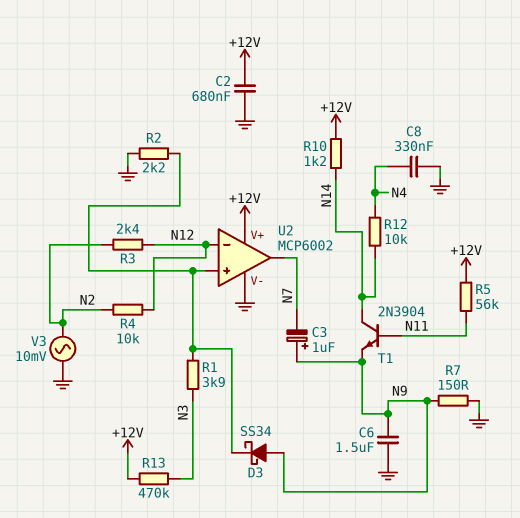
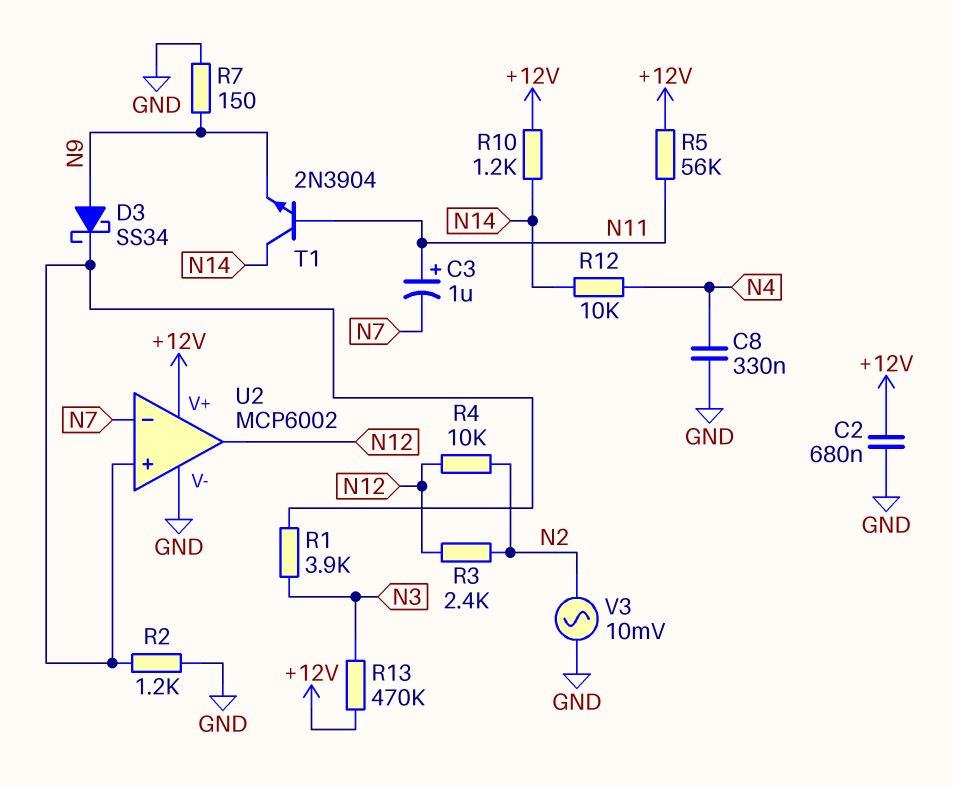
C3: 1uF (plus N9, minus N7) -> 1uF (plus N11, minus N7)
C6: 1.5uF (GND, N9) -> none
R2: 2.2k (GND, U2/in+) -> 1.2k (GND, U2/in+)
U2 pin in-: N12 -> N7
U2 pin out: N7 -> N12

